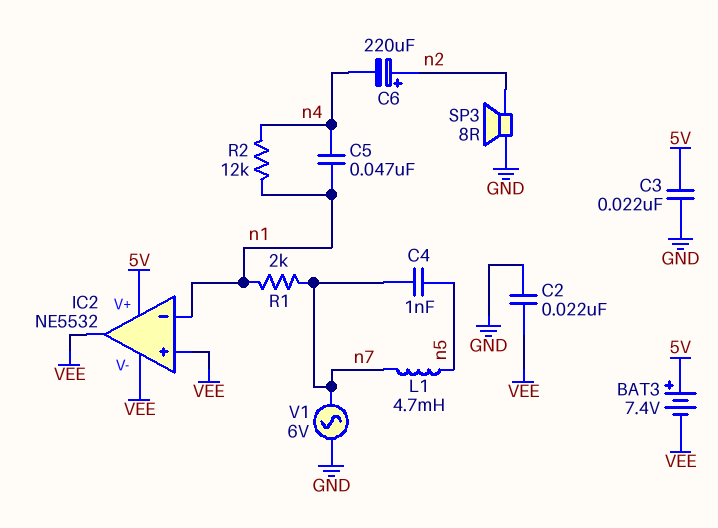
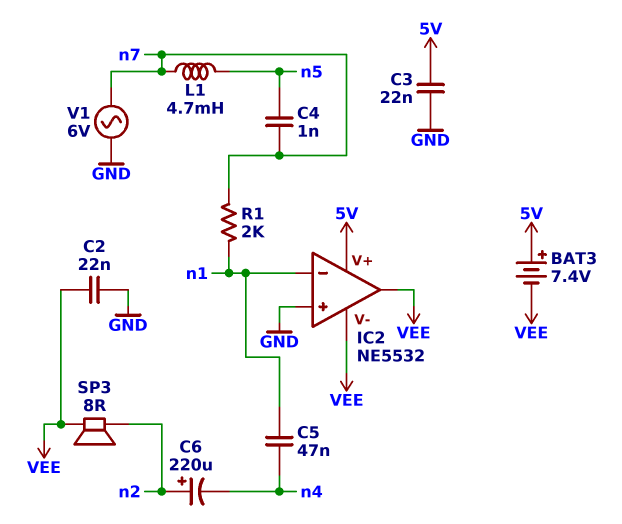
IC2 pin in+: VEE -> GND
R2: 12k (n1, n4) -> none
SP3: speaker 8R (GND, n2) -> speaker 8R (VEE, n2)

